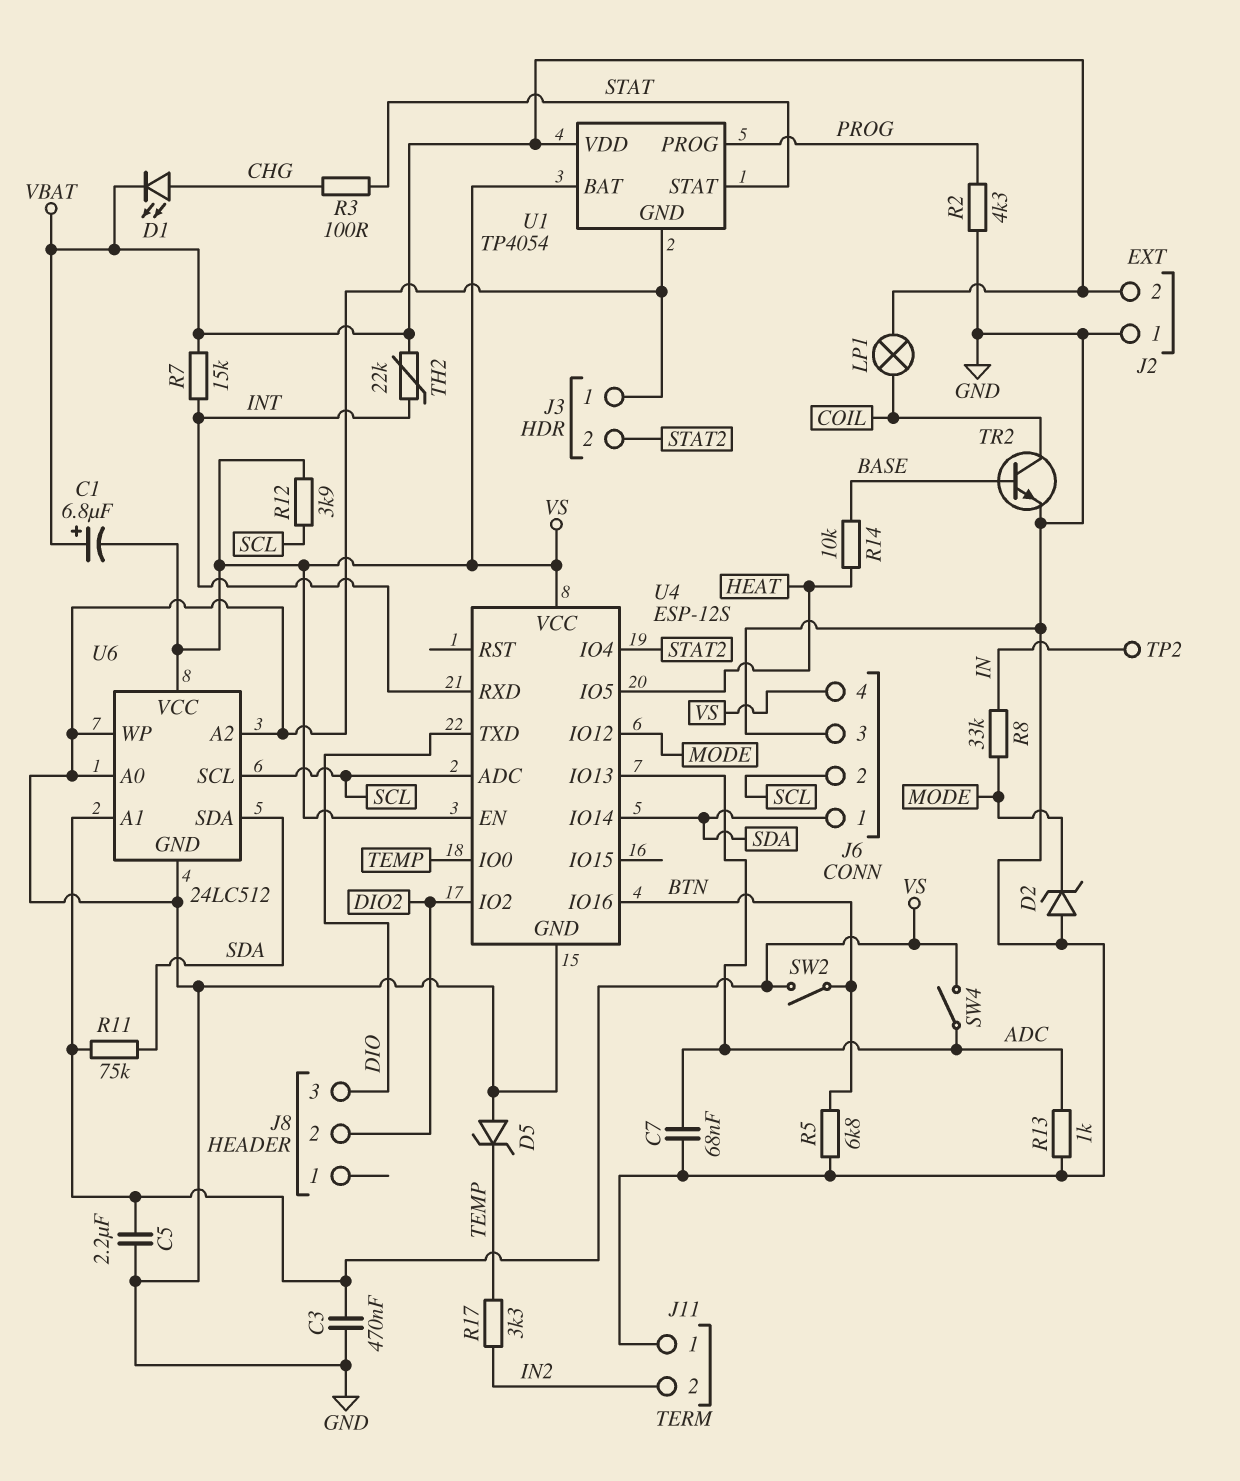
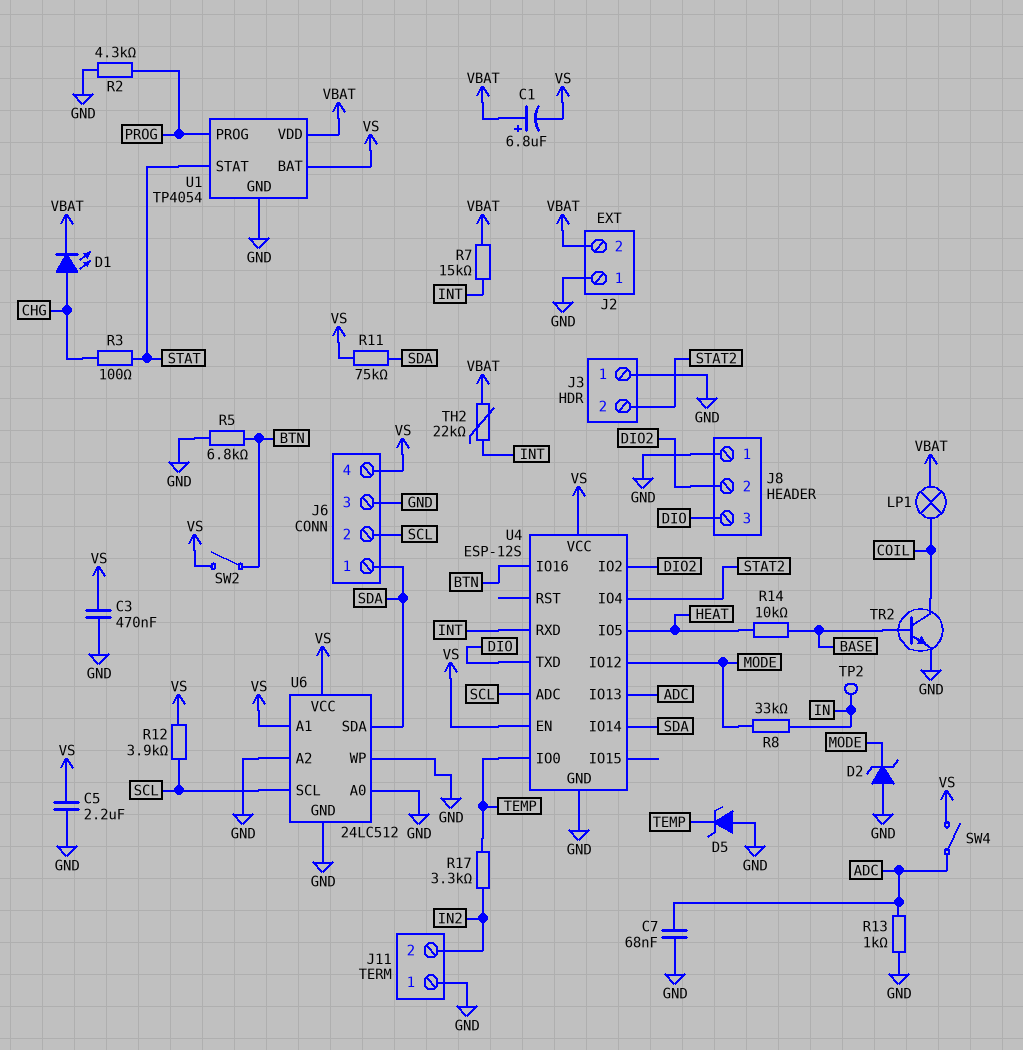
J8 pin 1: none -> GND

